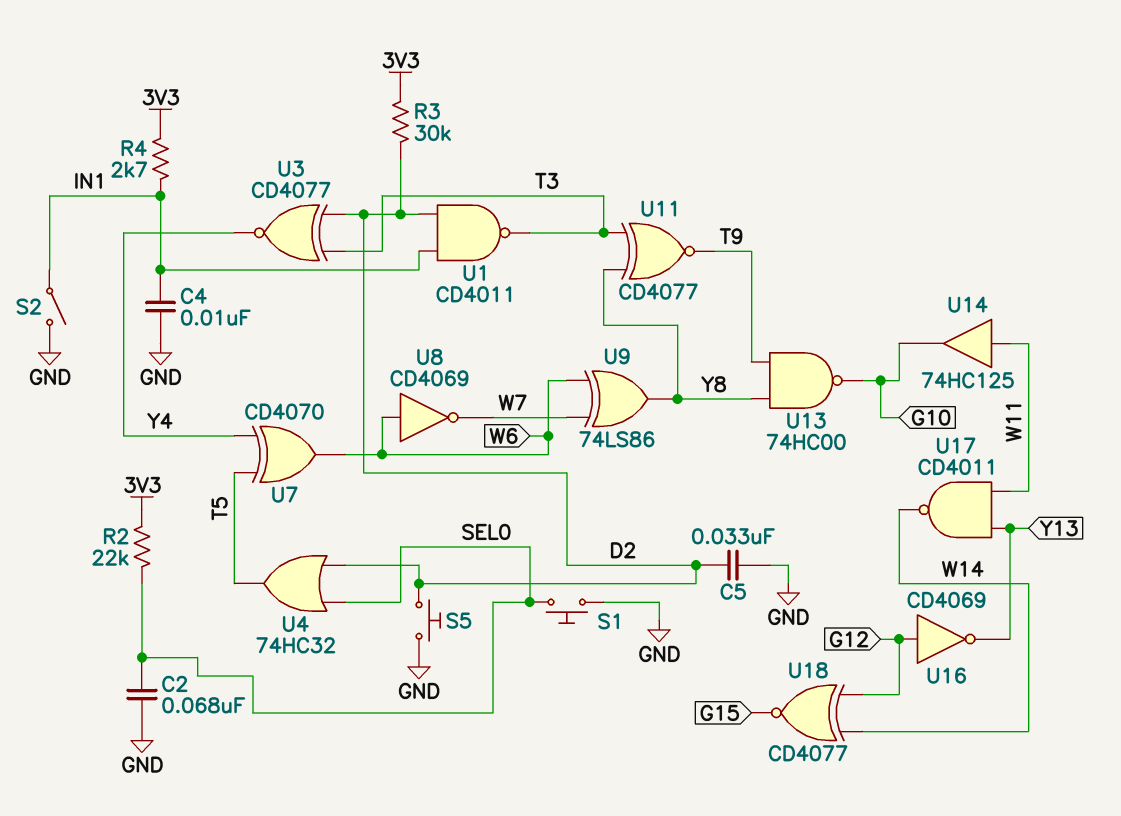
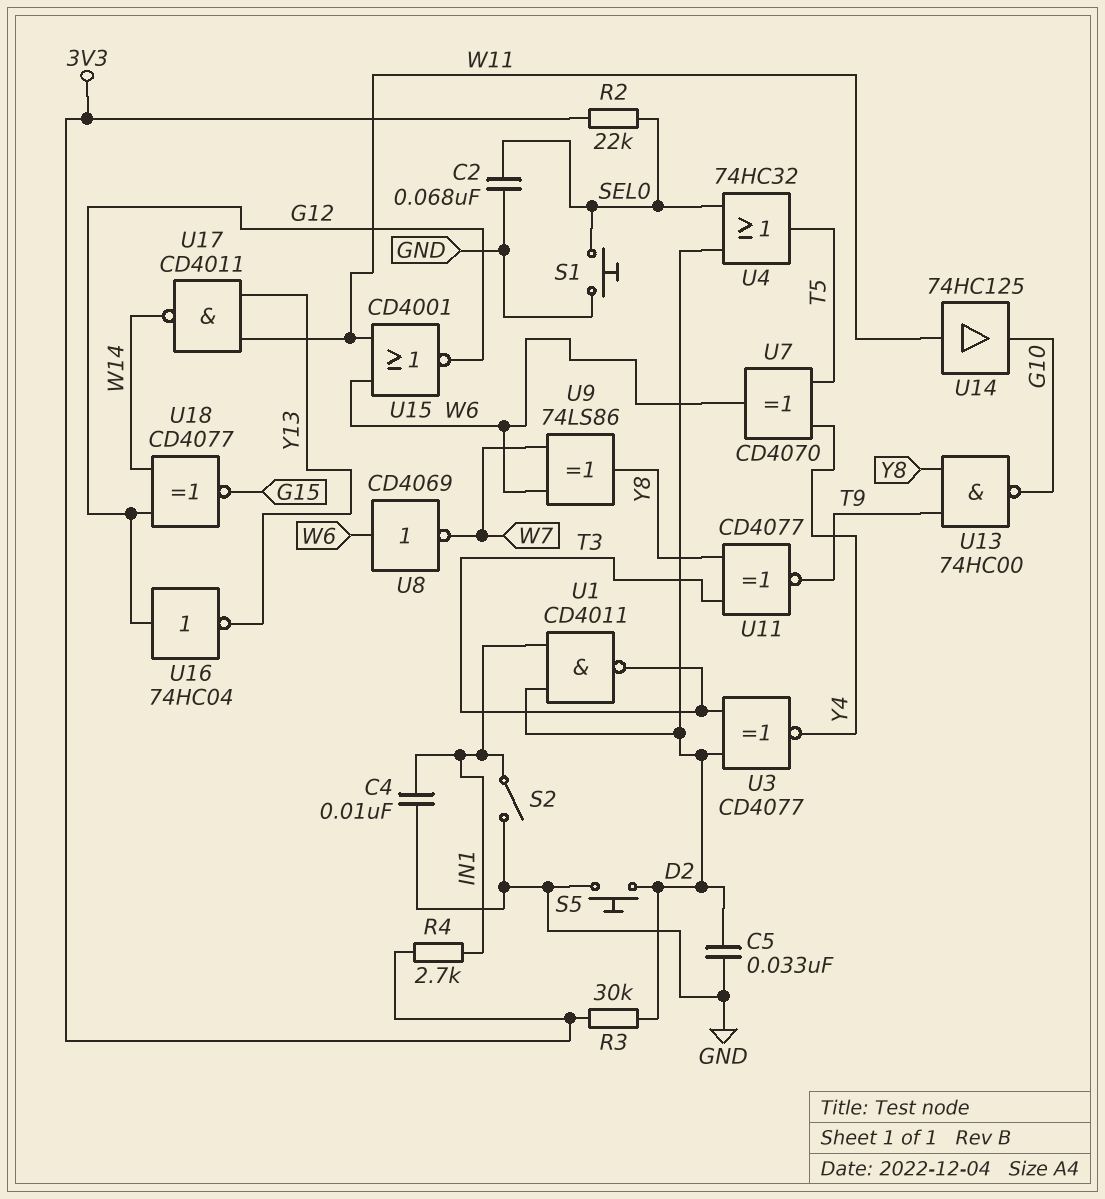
U15: none -> NOR CD4001 (in W6, in W11, out G12)
U16: NOT CD4069 (in G12, out Y13) -> NOT 74HC04 (in G12, out Y13)

